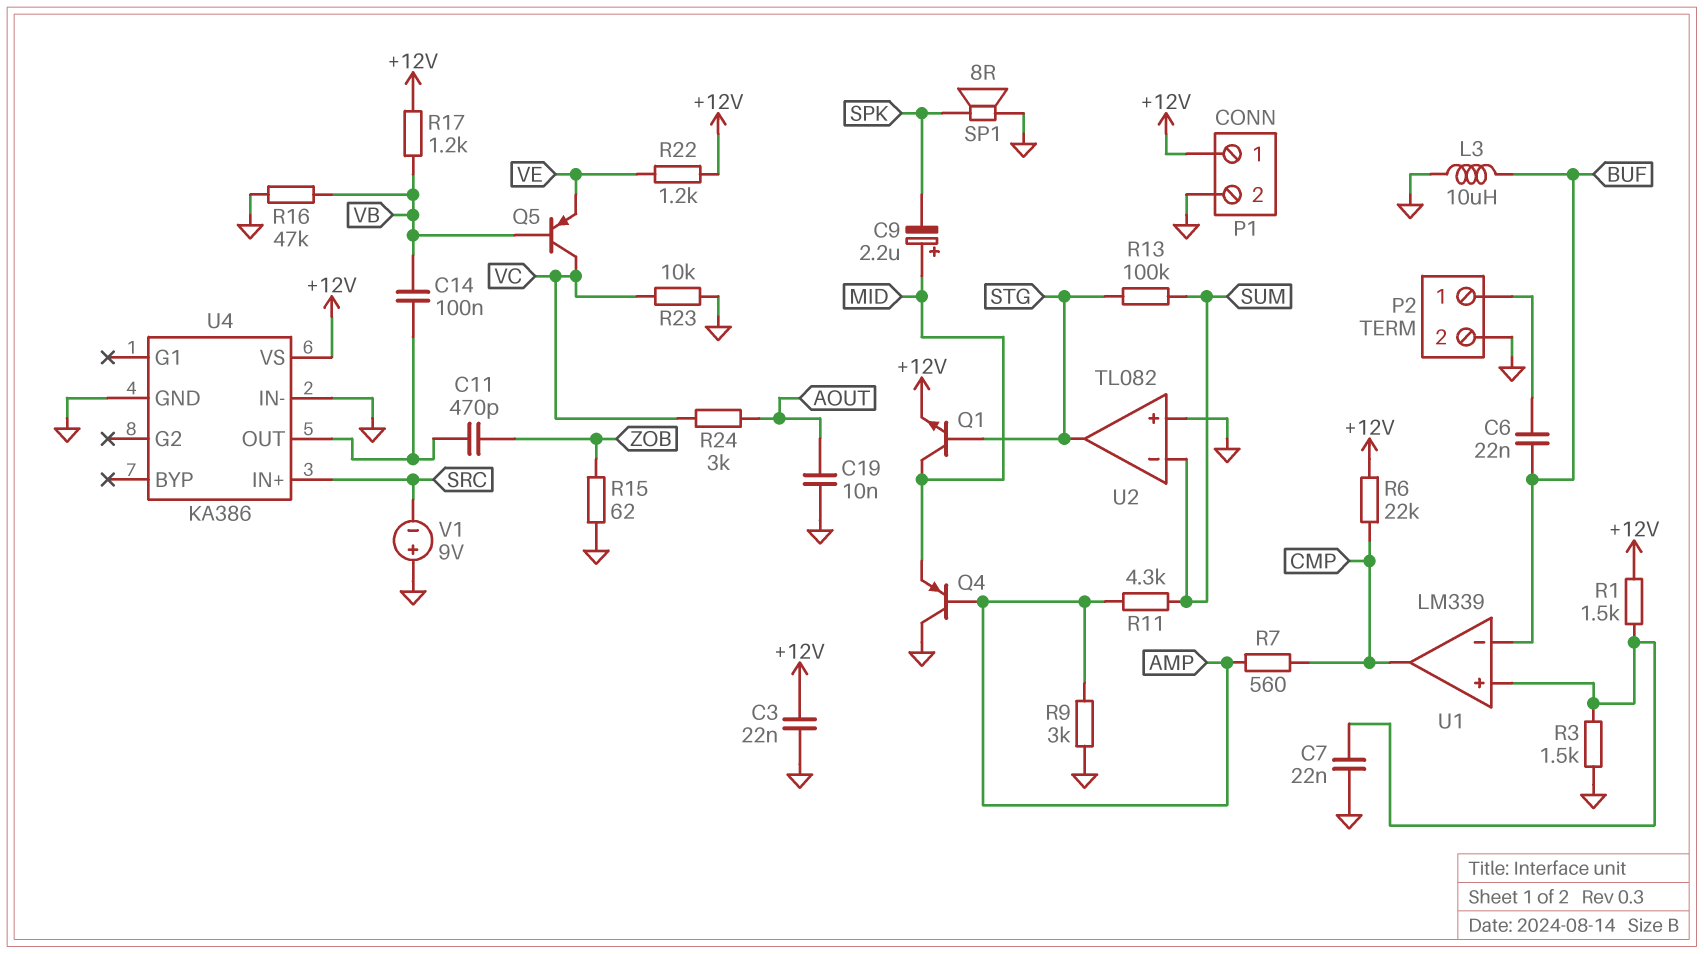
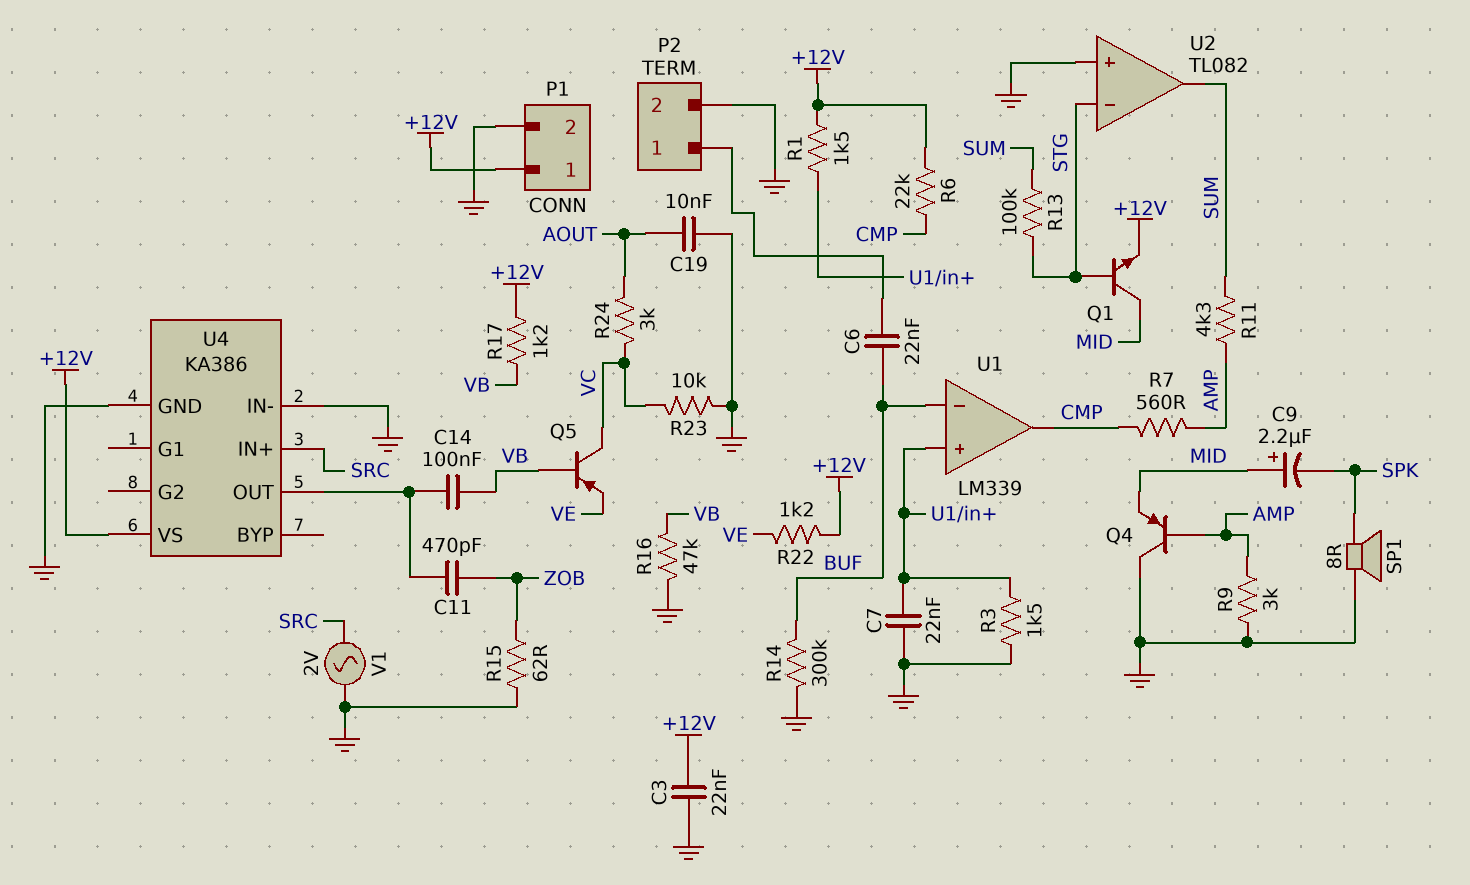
L3: 10uH (BUF, GND) -> none
R14: none -> 300k (BUF, GND)
U2 pin in-: SUM -> STG
U2 pin out: STG -> SUM
V1: 9V (plus GND, minus SRC) -> AC 2V (GND, SRC)

